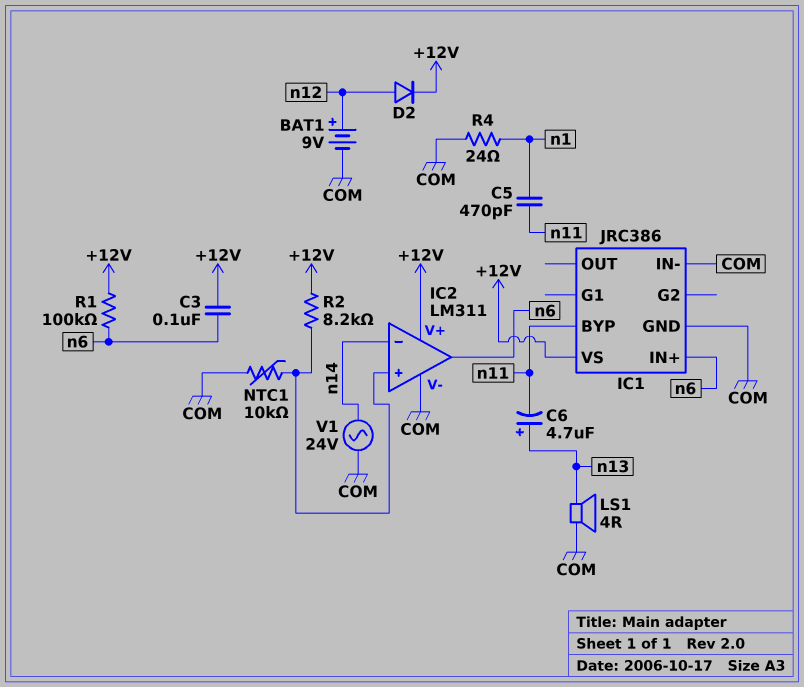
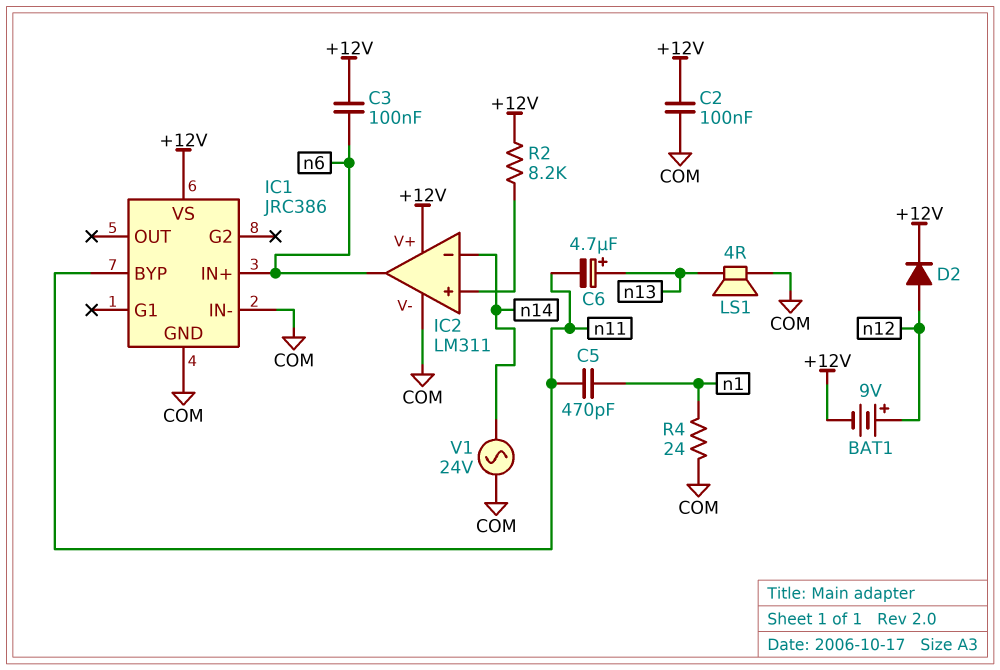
BAT1: 9V (plus n12, minus COM) -> 9V (plus n12, minus +12V)
C2: none -> 100nF (+12V, COM)
NTC1: 10k (COM, IC2/in+) -> none
R1: 100k (+12V, n6) -> none

